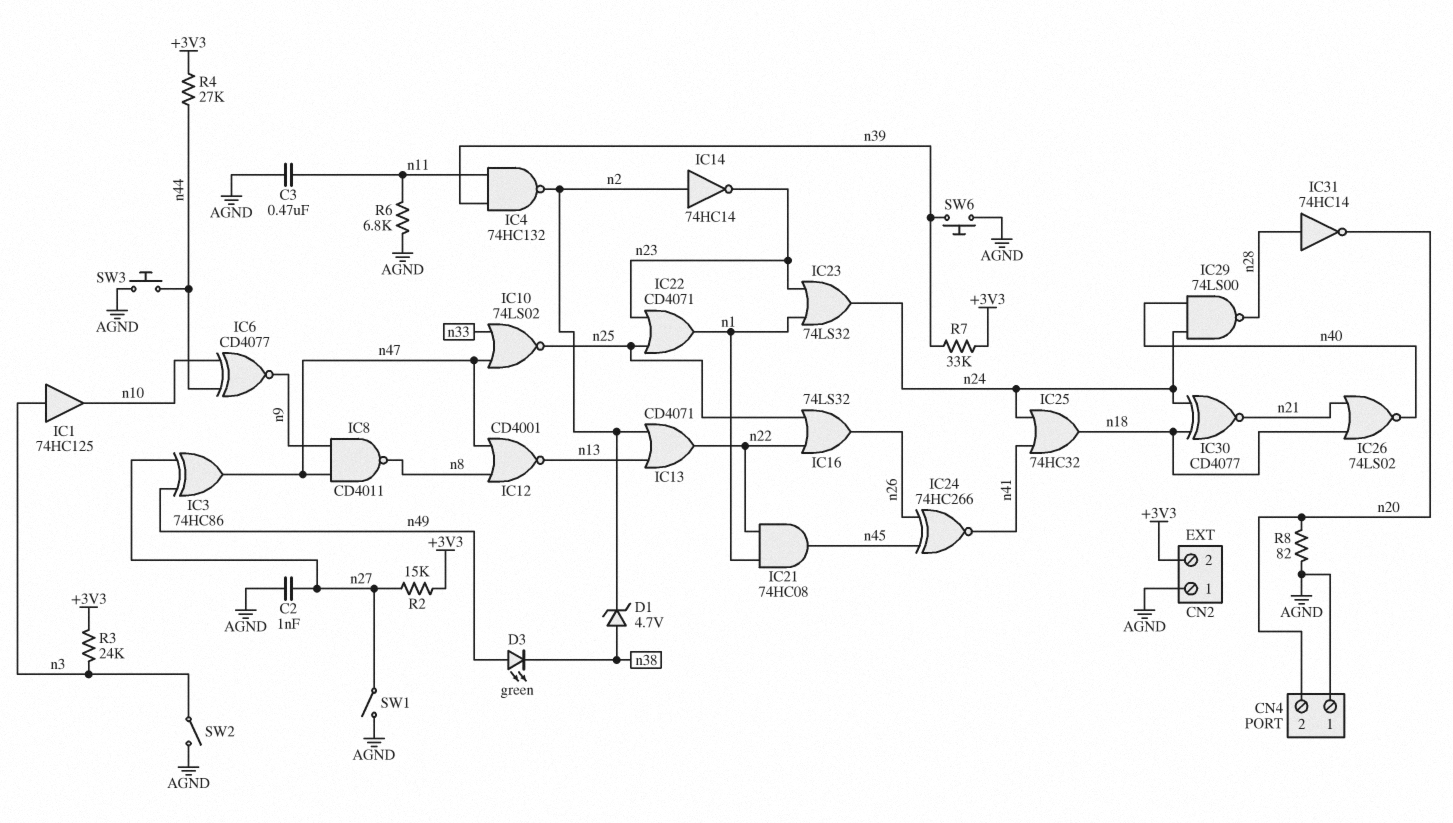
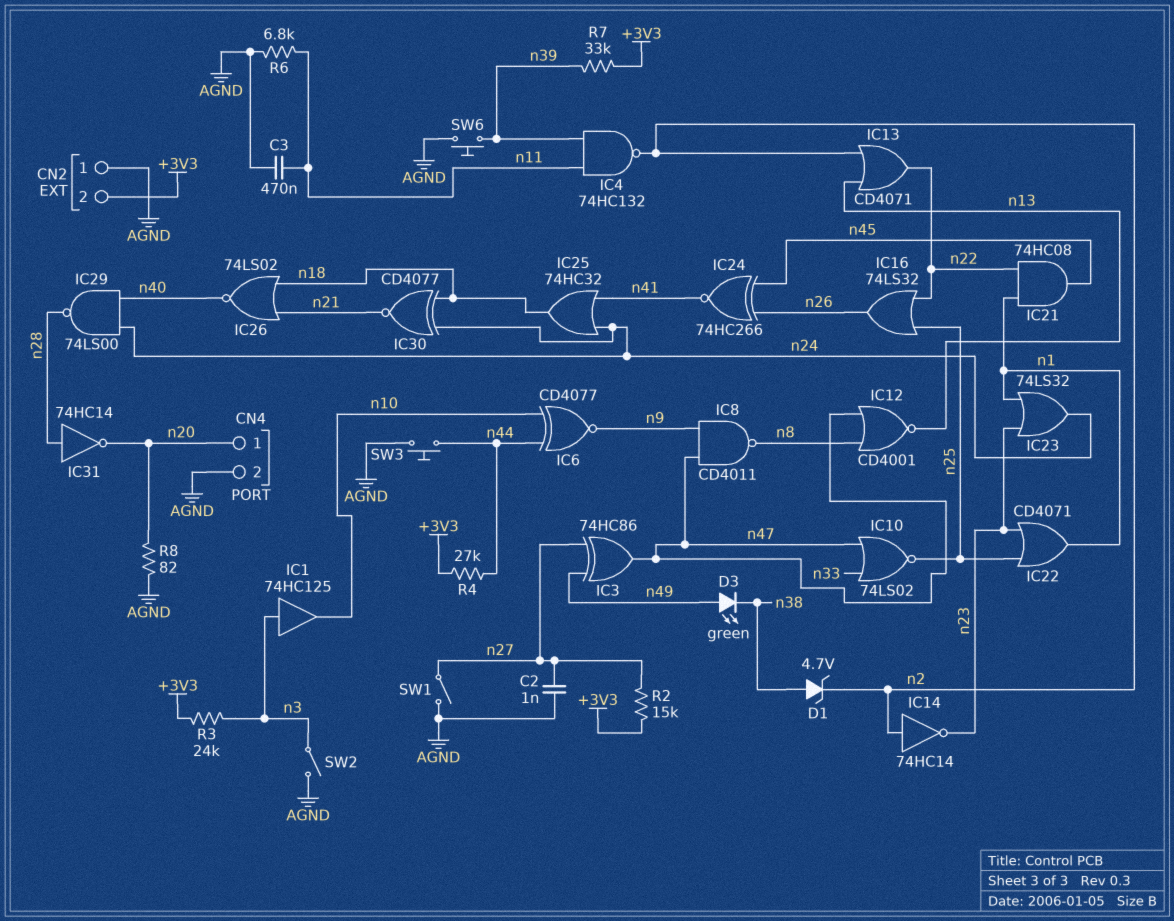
CN4 pin 1: AGND -> n20
CN4 pin 2: n20 -> AGND

